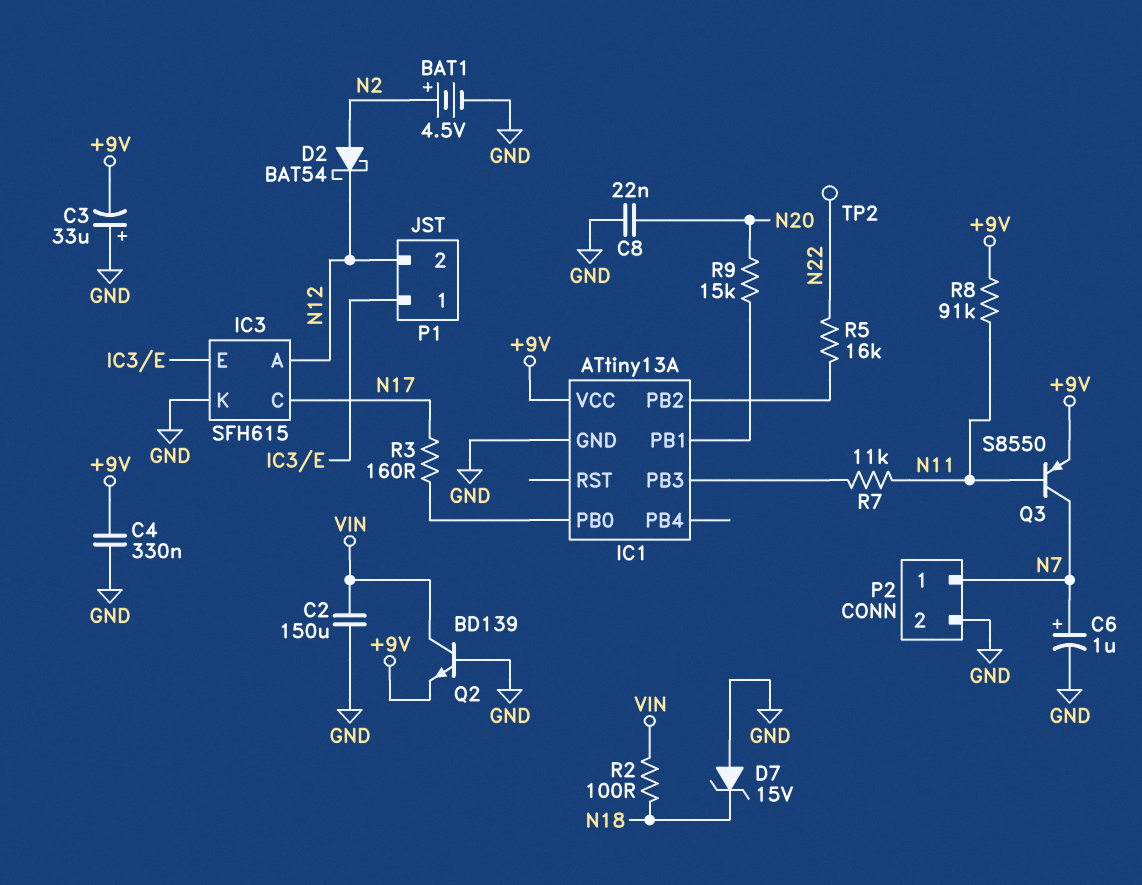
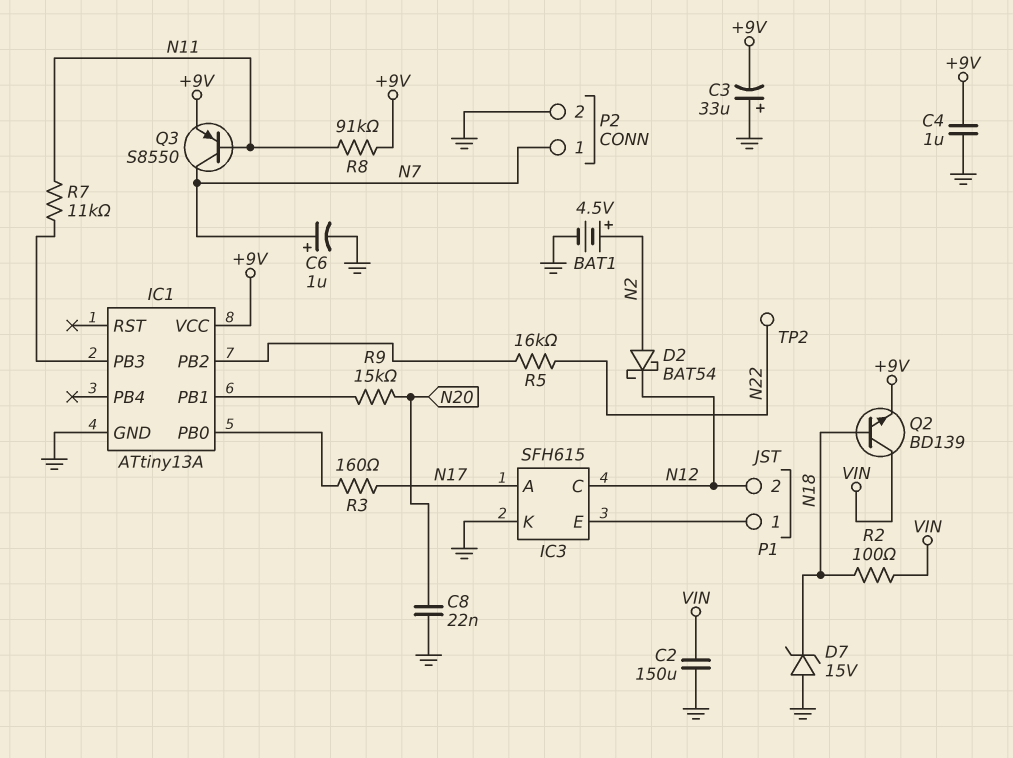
C4: 330nF (+9V, GND) -> 1uF (+9V, GND)
IC3 pin A: N12 -> N17
IC3 pin C: N17 -> N12
Q2: NPN BD139 (B GND, C VIN, E +9V) -> NPN BD139 (B N18, C VIN, E +9V)

